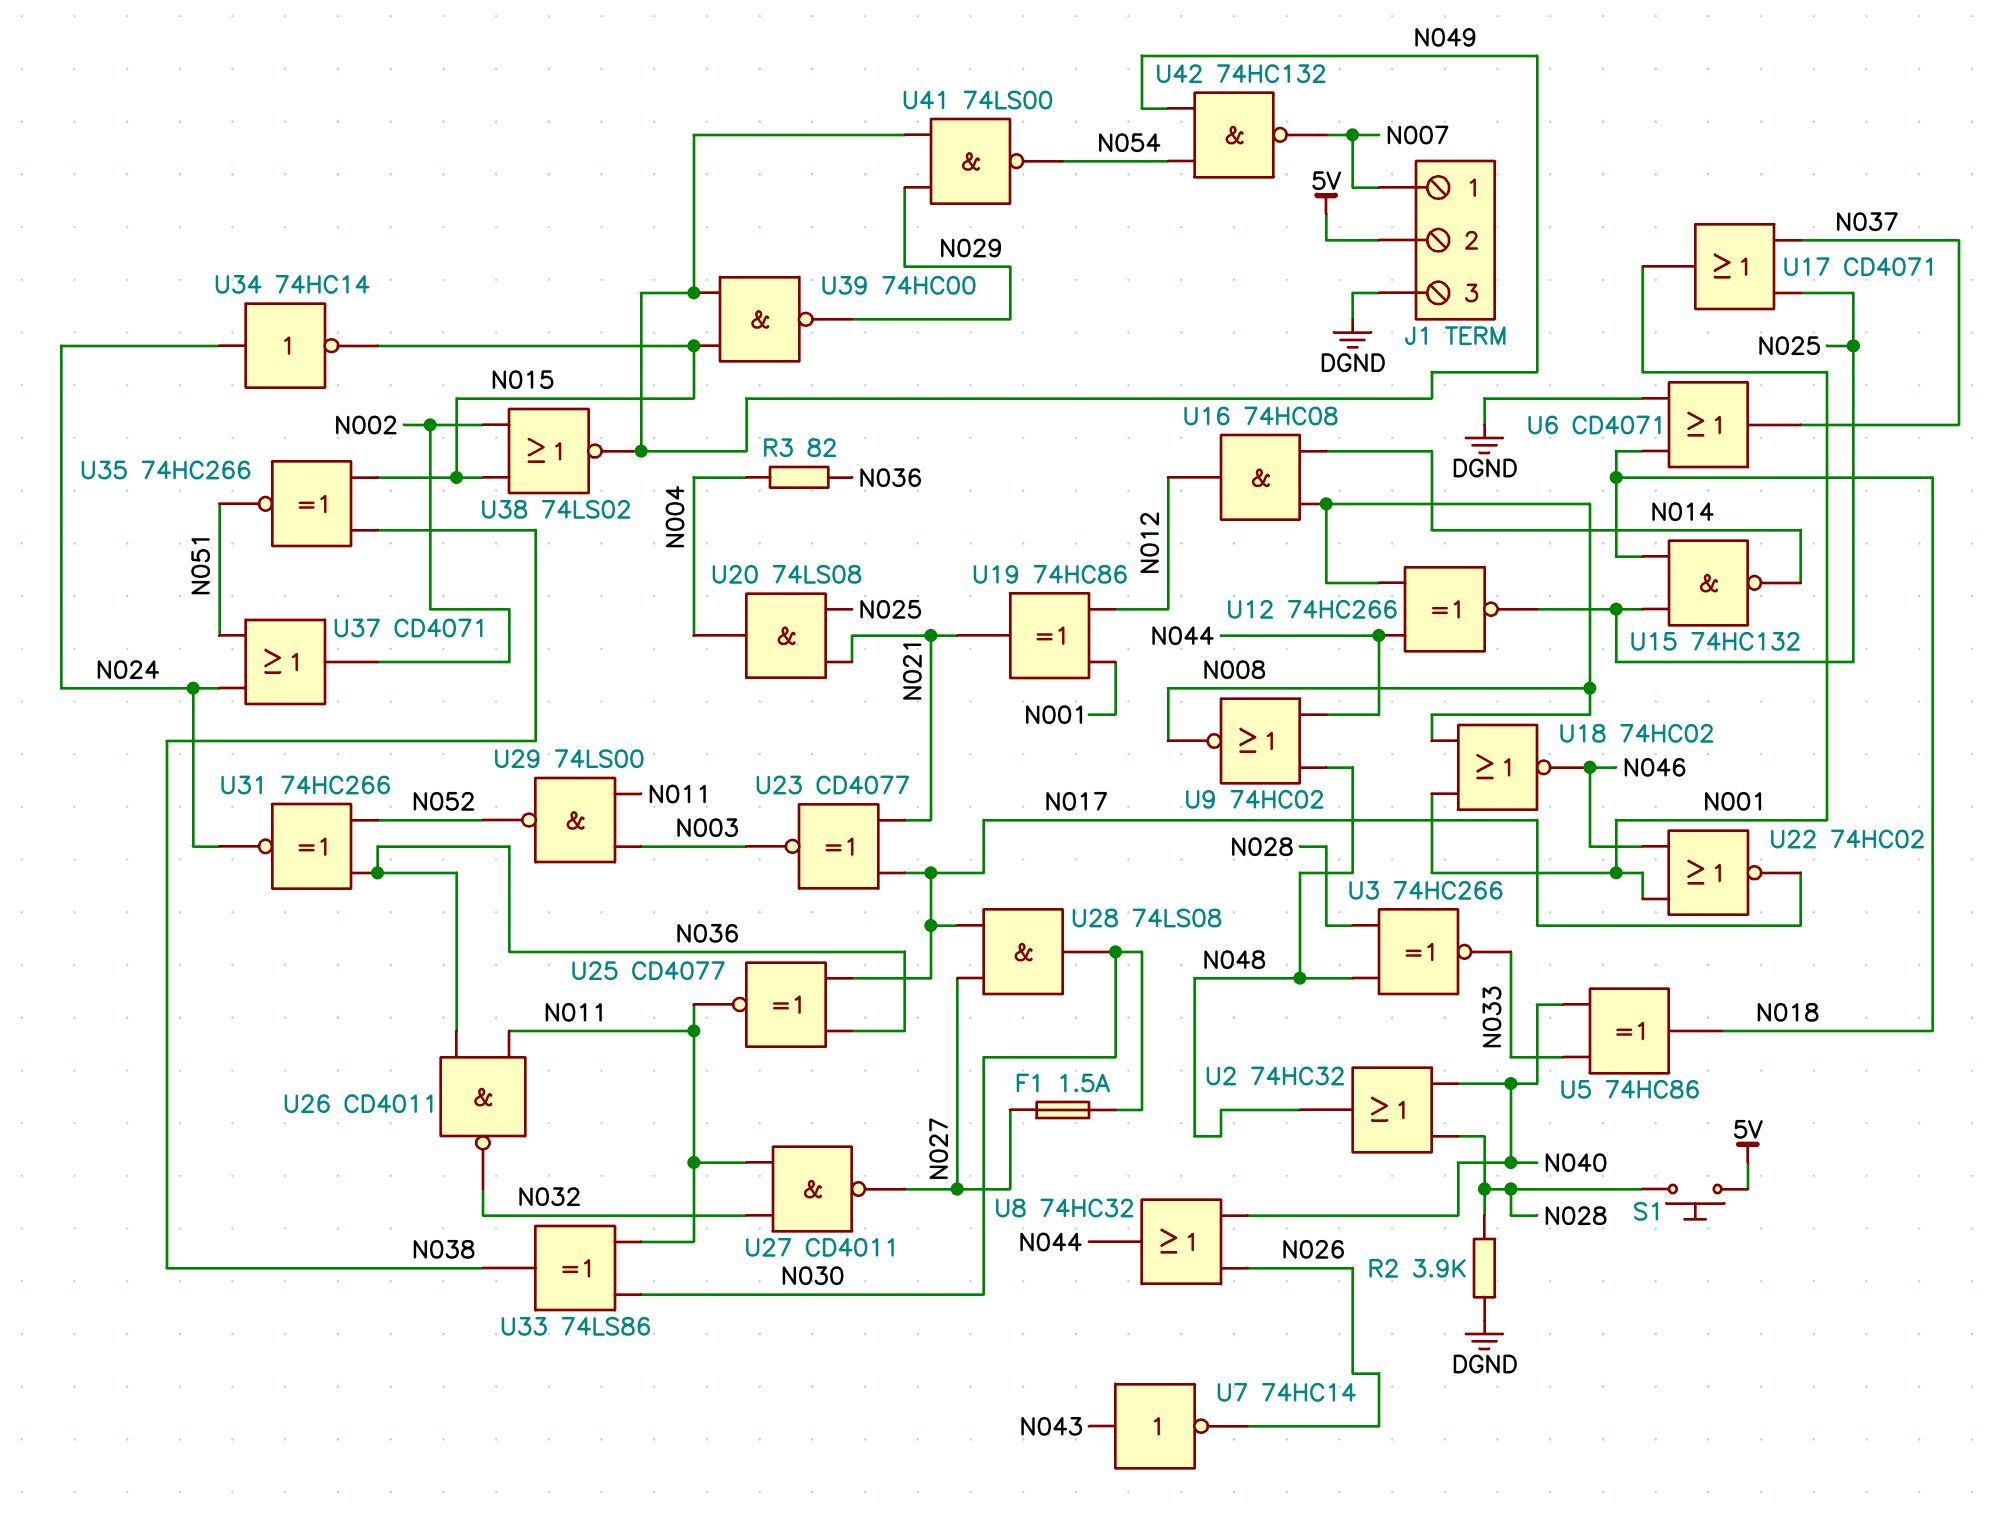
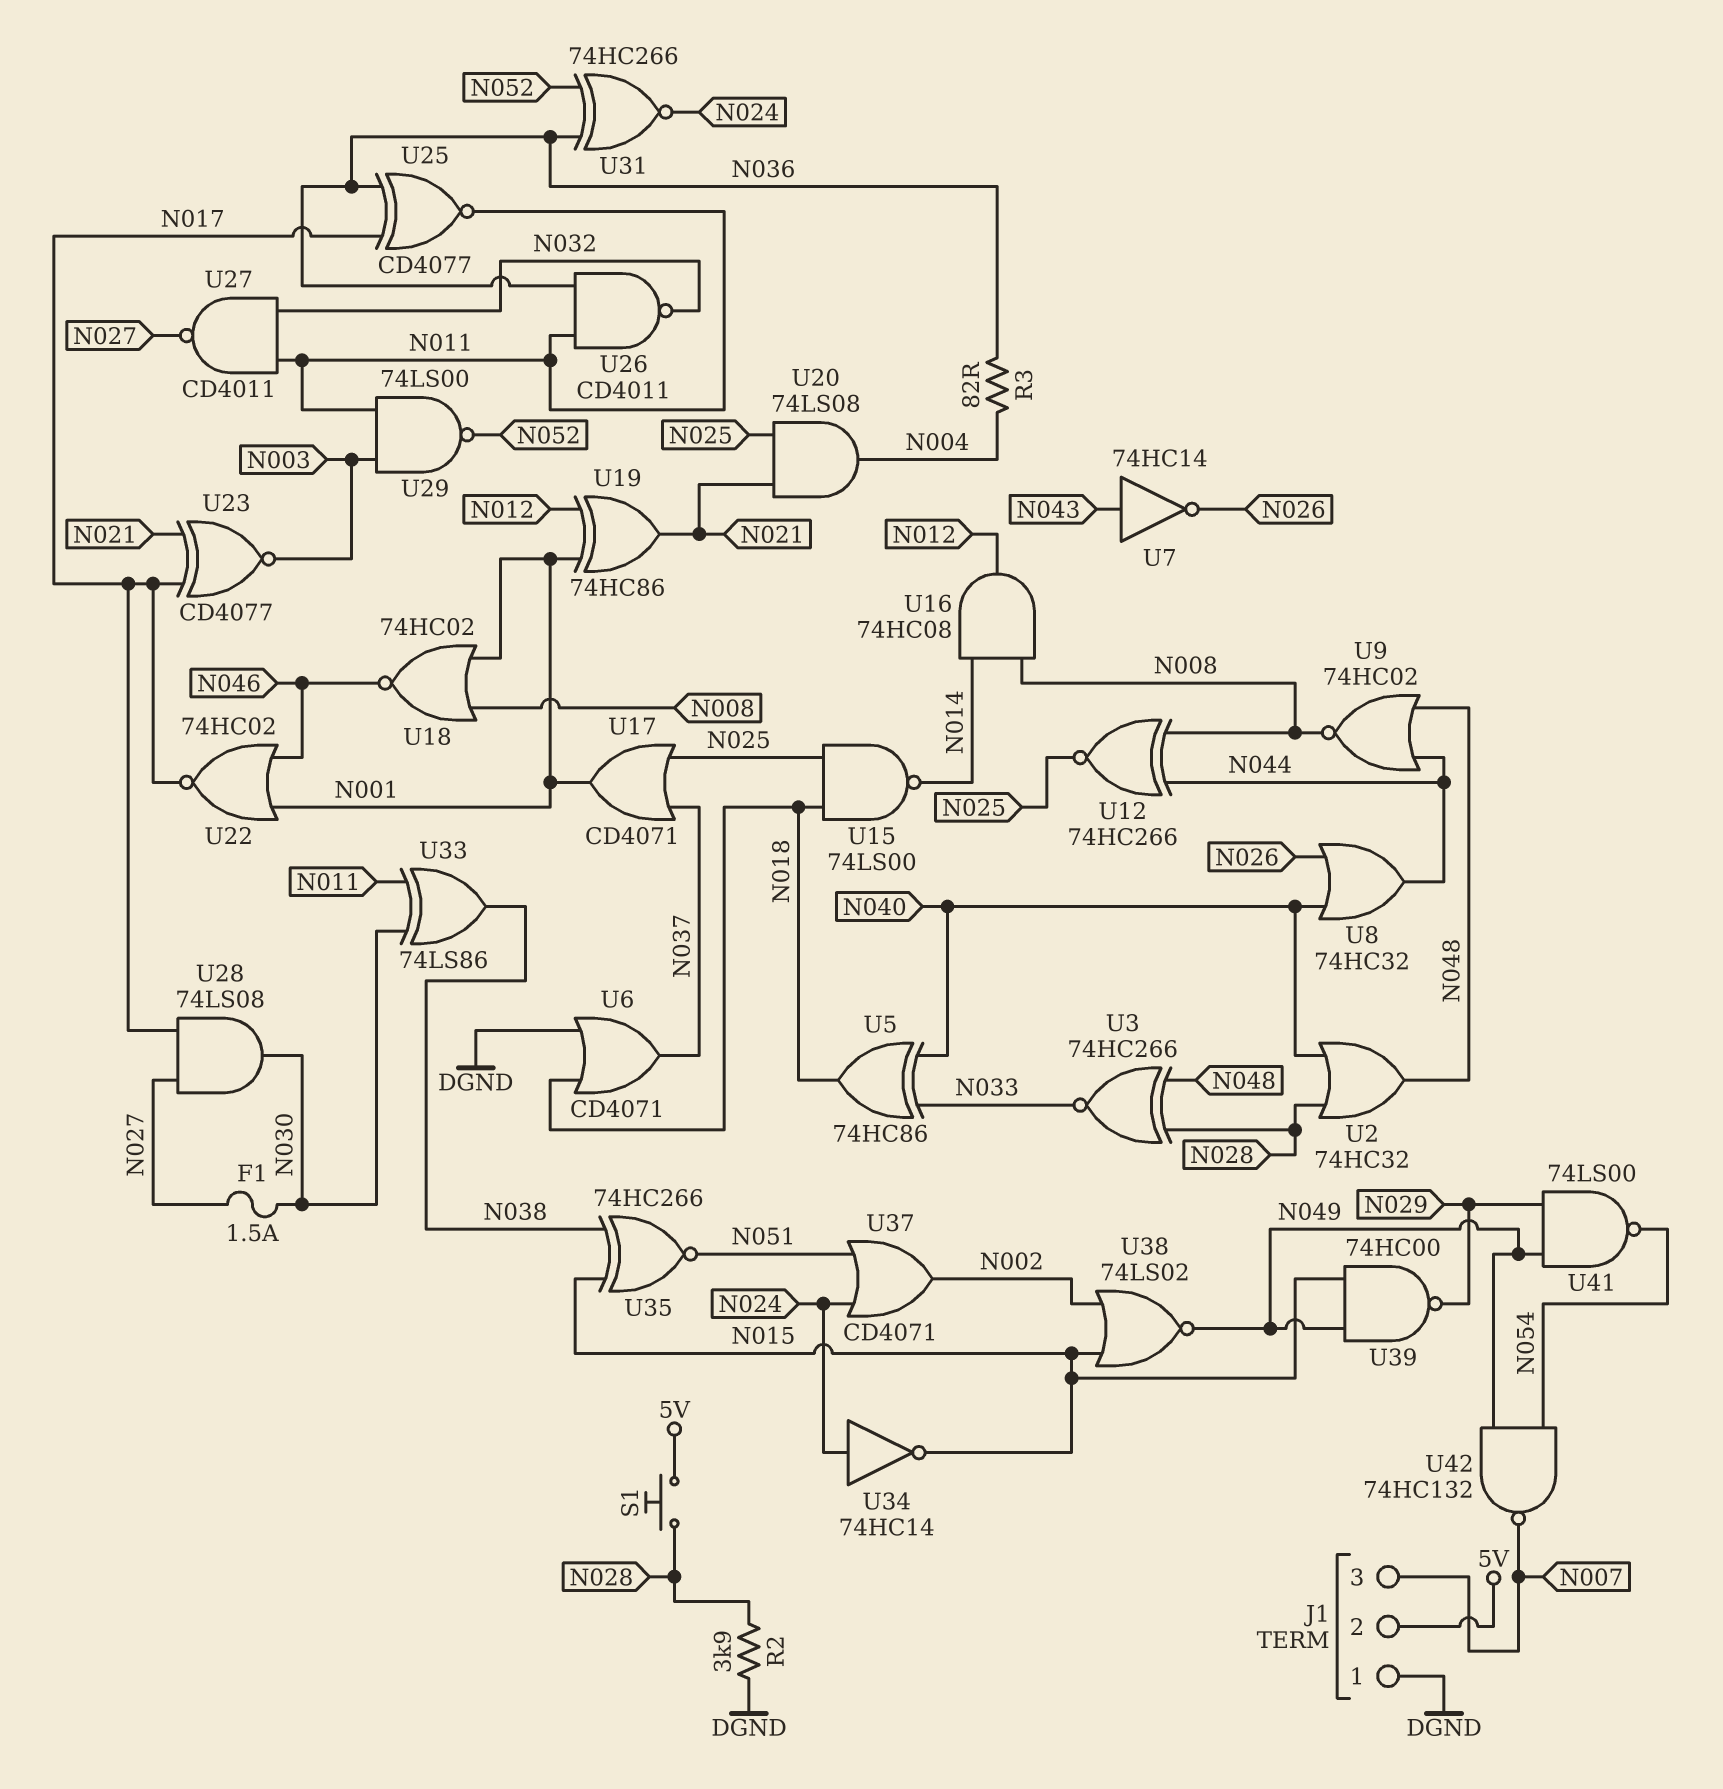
J1 pin 1: N007 -> DGND
J1 pin 3: DGND -> N007
U15: NAND 74HC132 (in N018, in N025, out N014) -> NAND 74LS00 (in N018, in N025, out N014)

